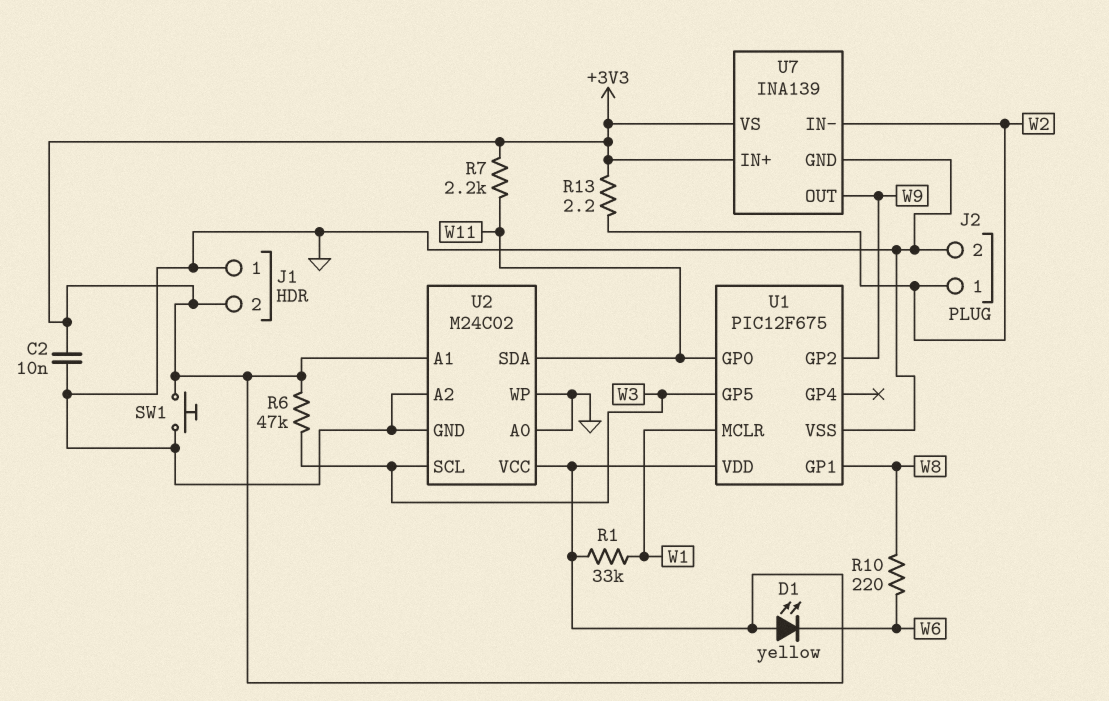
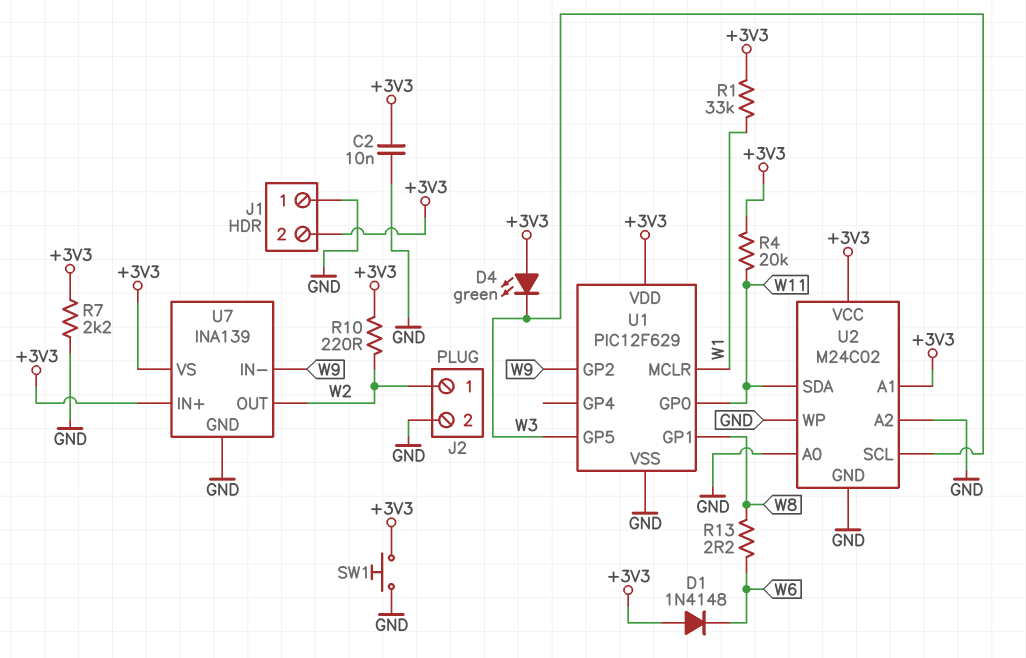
D1: LED yellow (A +3V3, K W6) -> diode 1N4148 (A +3V3, K W6)
D4: none -> LED green (A +3V3, K W3)
R4: none -> 20k (+3V3, W11)
R6: 47k (+3V3, W3) -> none
R7: 2.2k (+3V3, W11) -> 2.2k (+3V3, GND)
R10: 220 (W6, W8) -> 220 (+3V3, W2)
R13: 2.2 (+3V3, W2) -> 2.2 (W6, W8)
U1: PIC12F675 -> PIC12F629
U7 pin IN-: W2 -> W9
U7 pin OUT: W9 -> W2

